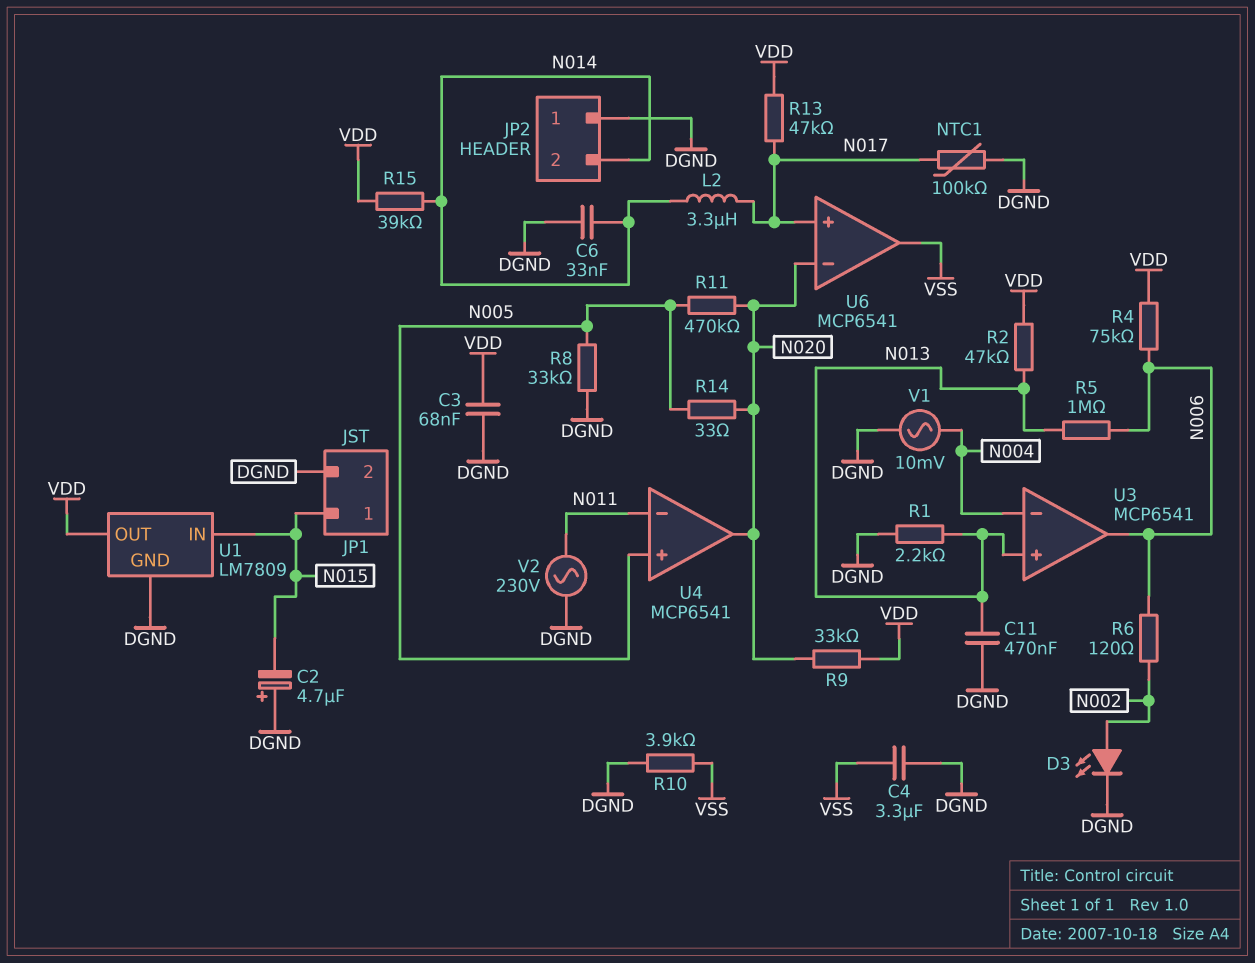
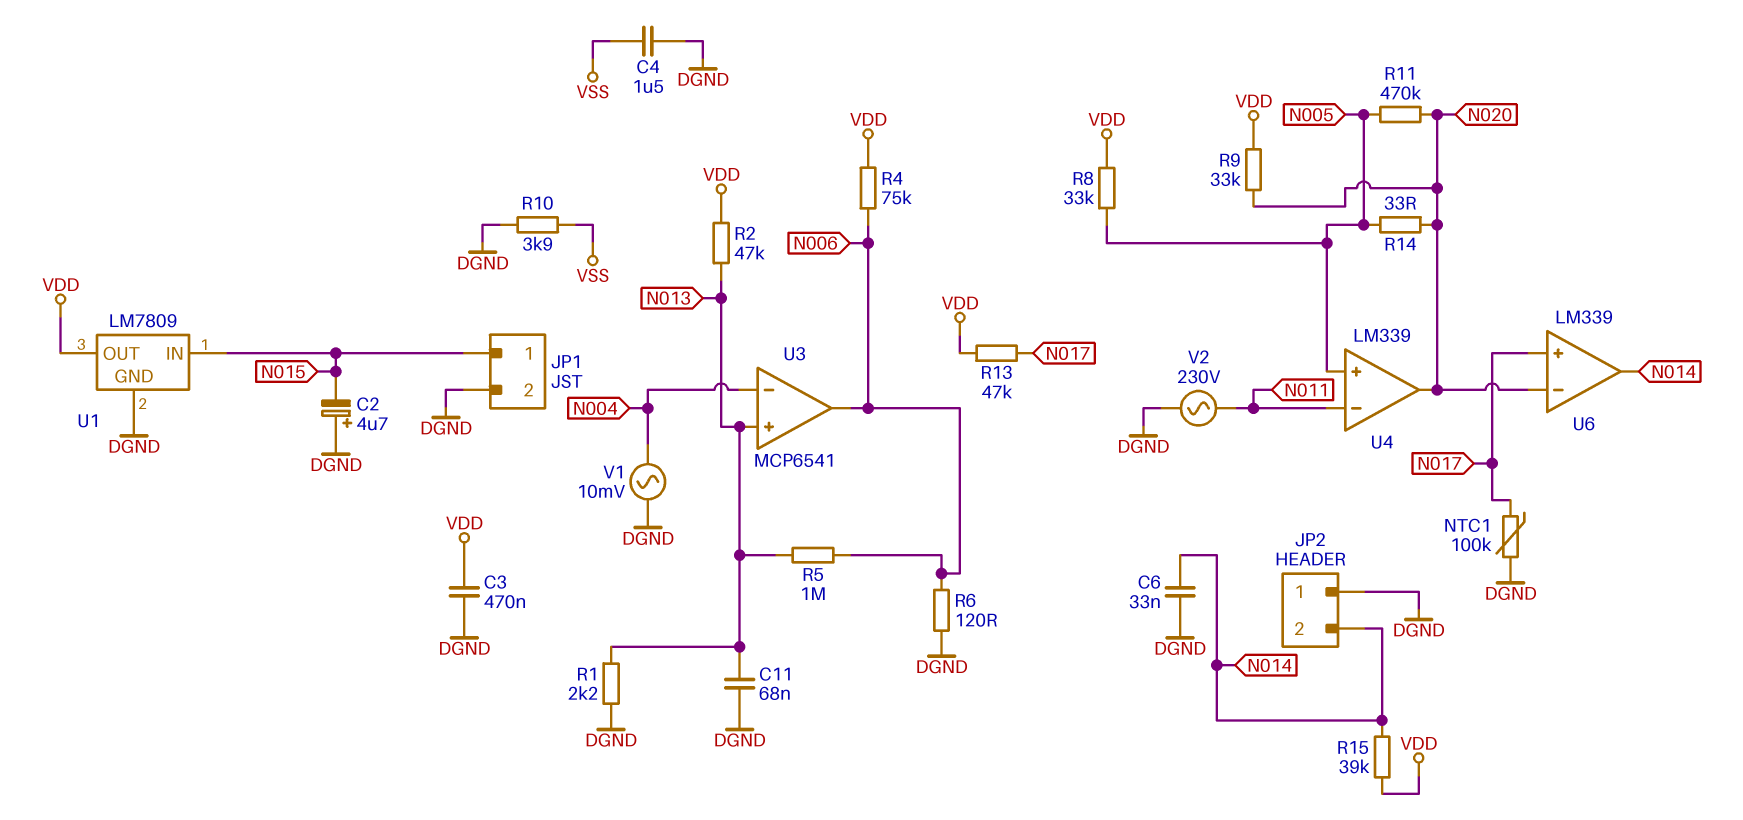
C3: 68nF (DGND, VDD) -> 470nF (DGND, VDD)
C4: 3.3uF (DGND, VSS) -> 1.5uF (DGND, VSS)
C11: 470nF (DGND, N013) -> 68nF (DGND, N013)
D3: LED (A N002, K DGND) -> none
L2: 3.3uH (N014, N017) -> none
R6: 120 (N002, N006) -> 120 (DGND, N006)
R8: 33k (DGND, N005) -> 33k (N005, VDD)
U4: MCP6541 -> LM339
U6: MCP6541 -> LM339
U6 pin out: VSS -> N014

